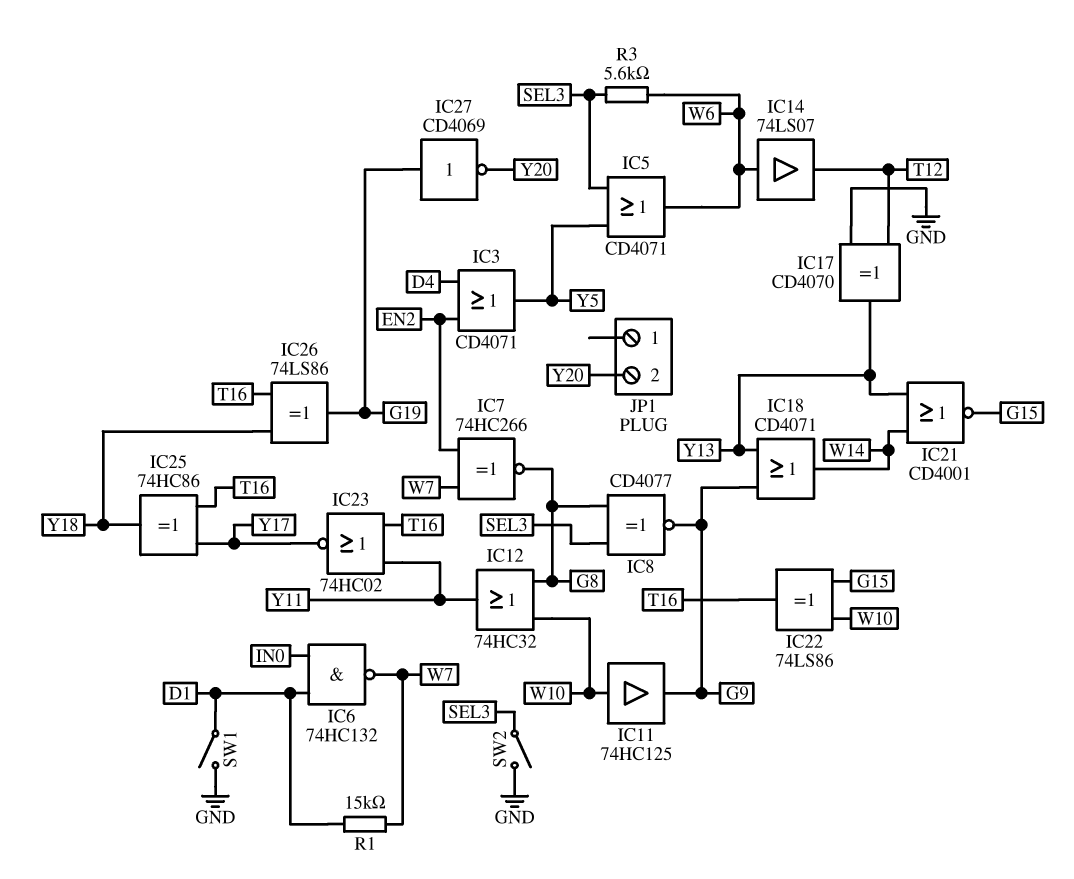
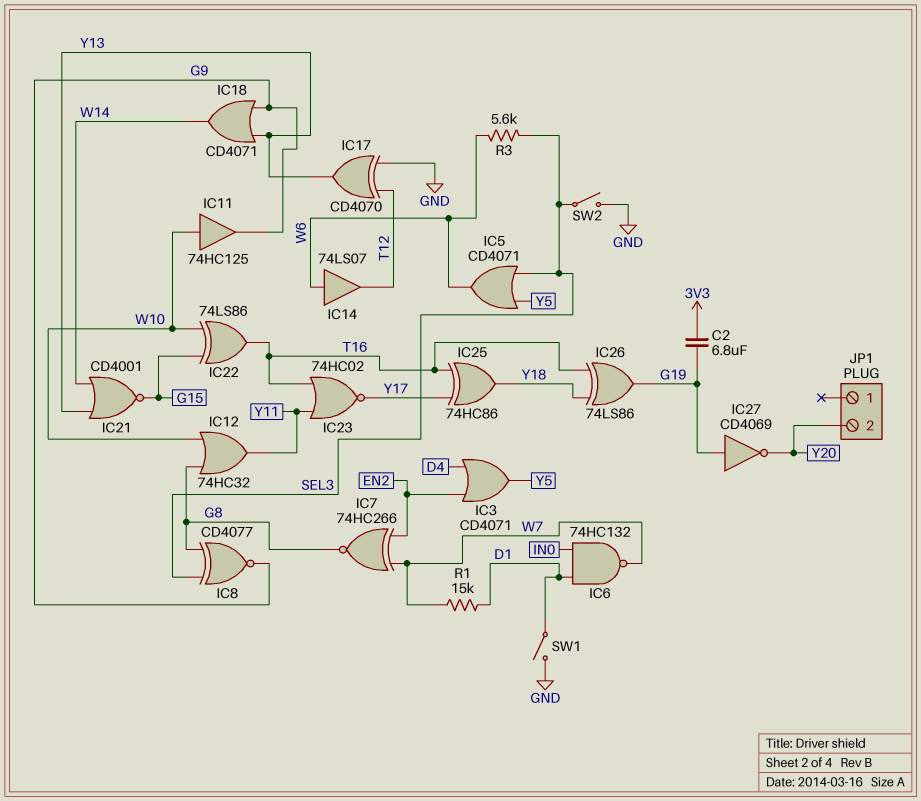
C2: none -> 6.8uF (3V3, G19)

